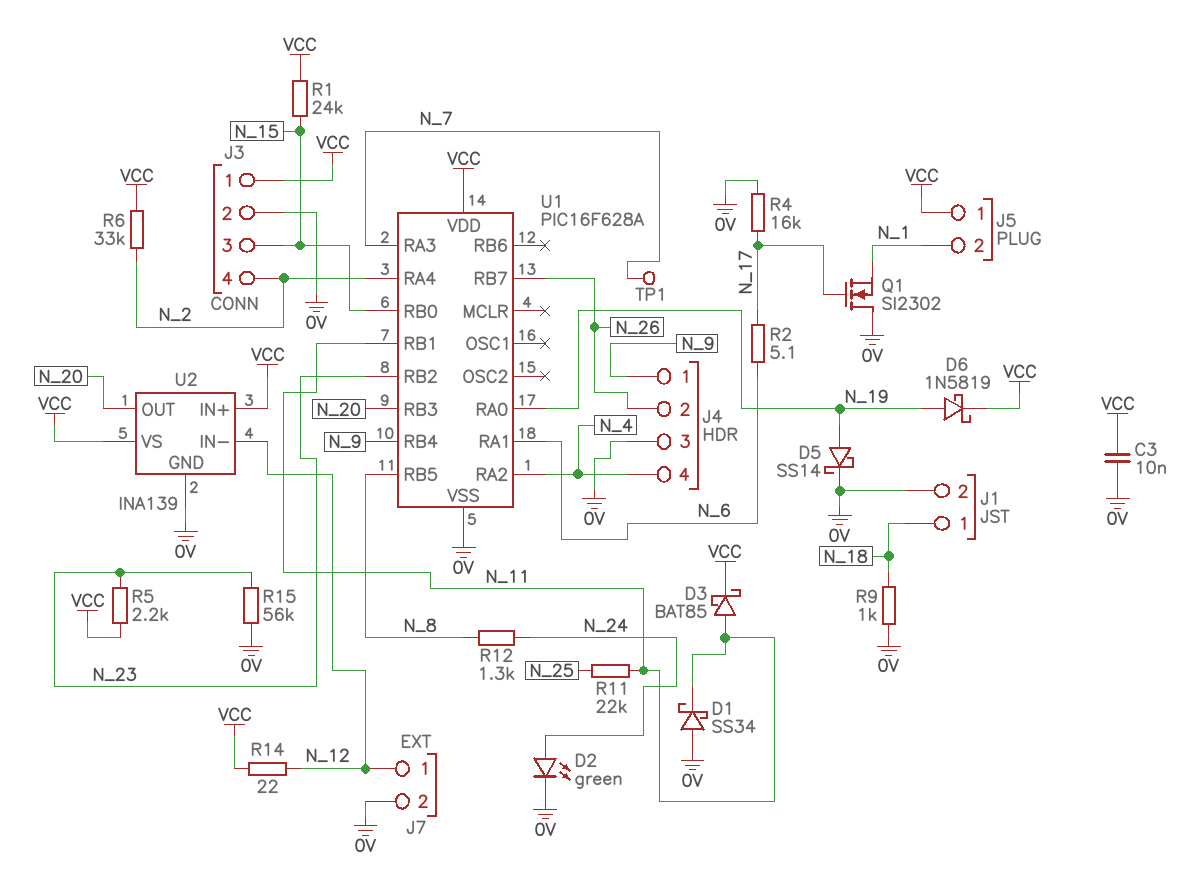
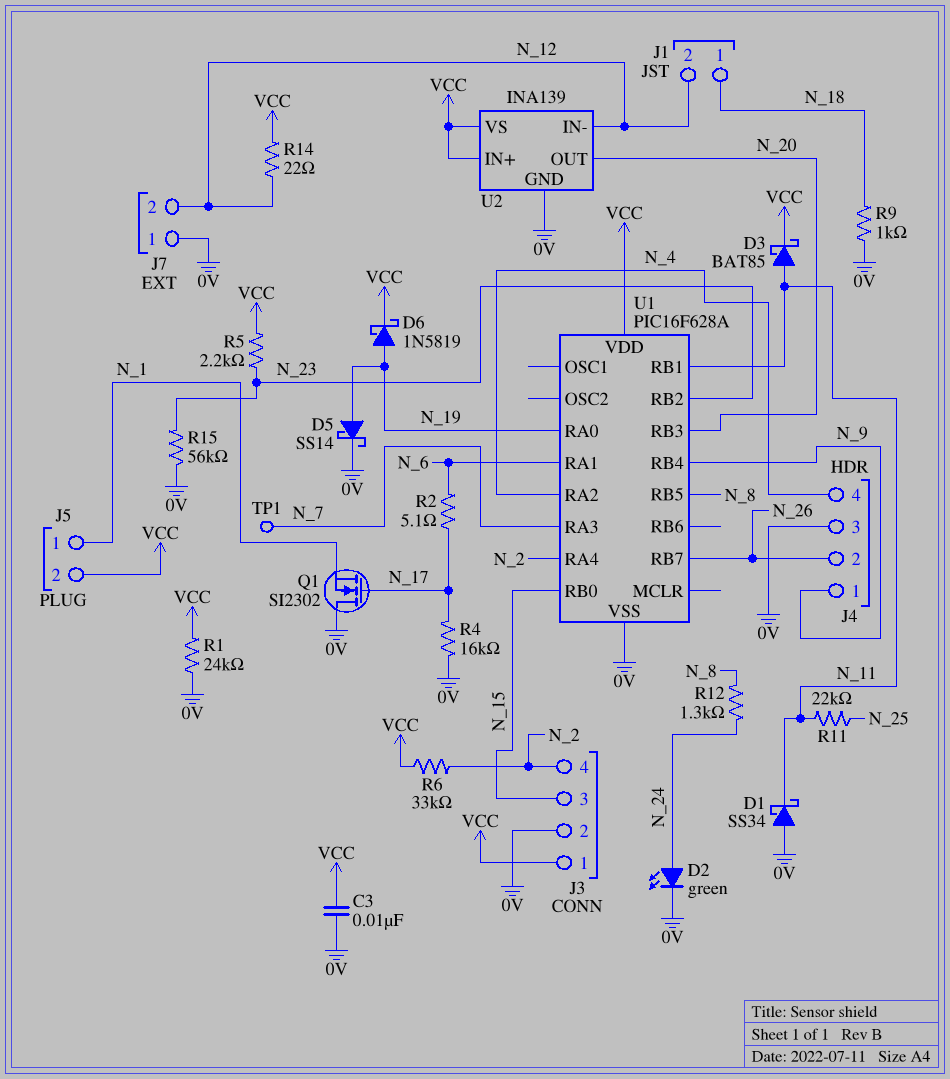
J1 pin 2: 0V -> N_12
J5 pin 1: VCC -> N_1
J5 pin 2: N_1 -> VCC
J7 pin 1: N_12 -> 0V
J7 pin 2: 0V -> N_12
R1: 24k (N_15, VCC) -> 24k (0V, VCC)

